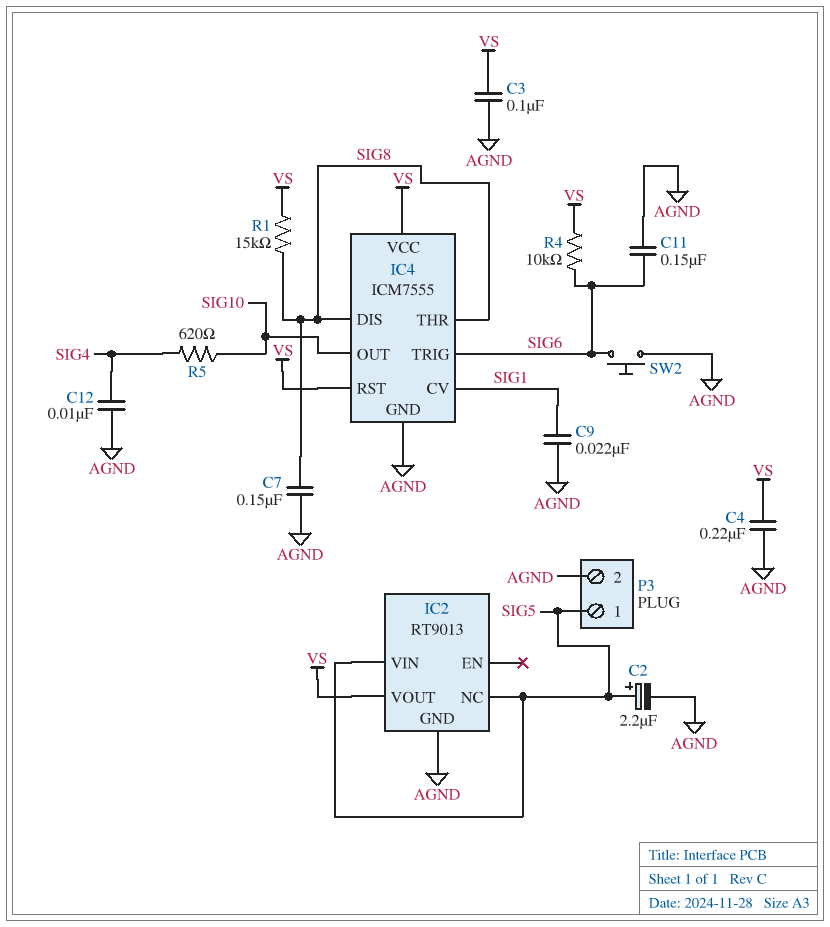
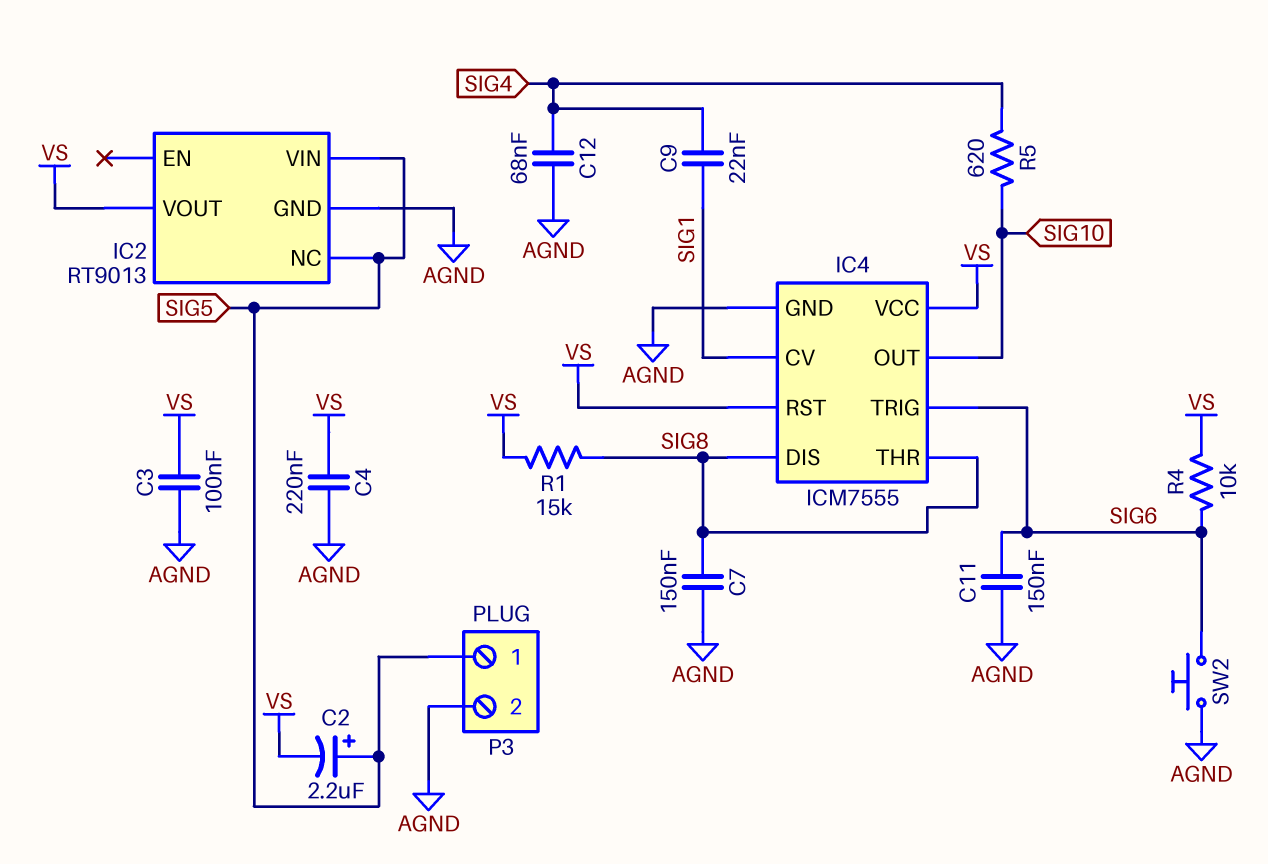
C2: 2.2uF (plus SIG5, minus AGND) -> 2.2uF (plus SIG5, minus VS)
C9: 22nF (AGND, SIG1) -> 22nF (SIG1, SIG4)
C12: 10nF (AGND, SIG4) -> 68nF (AGND, SIG4)

